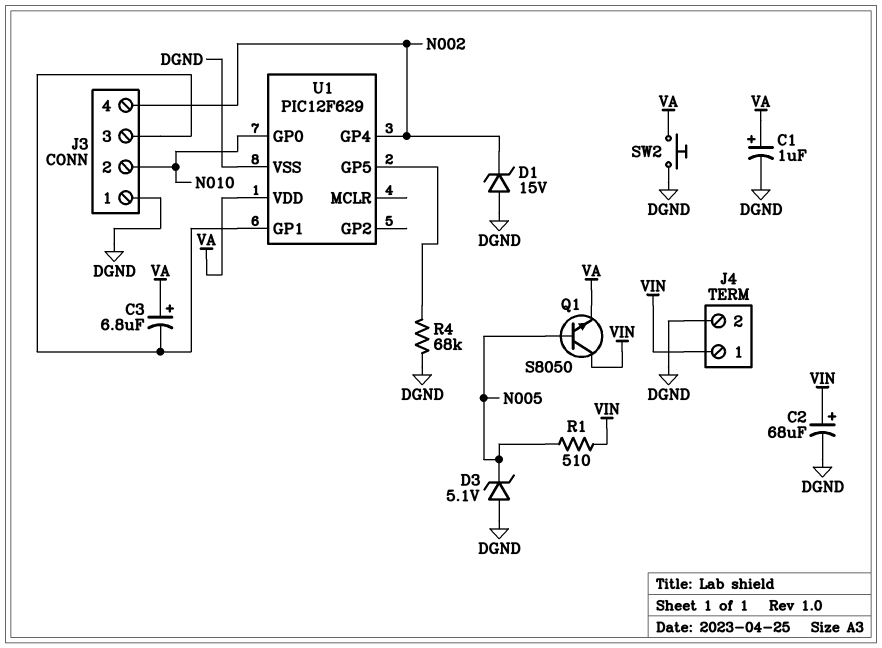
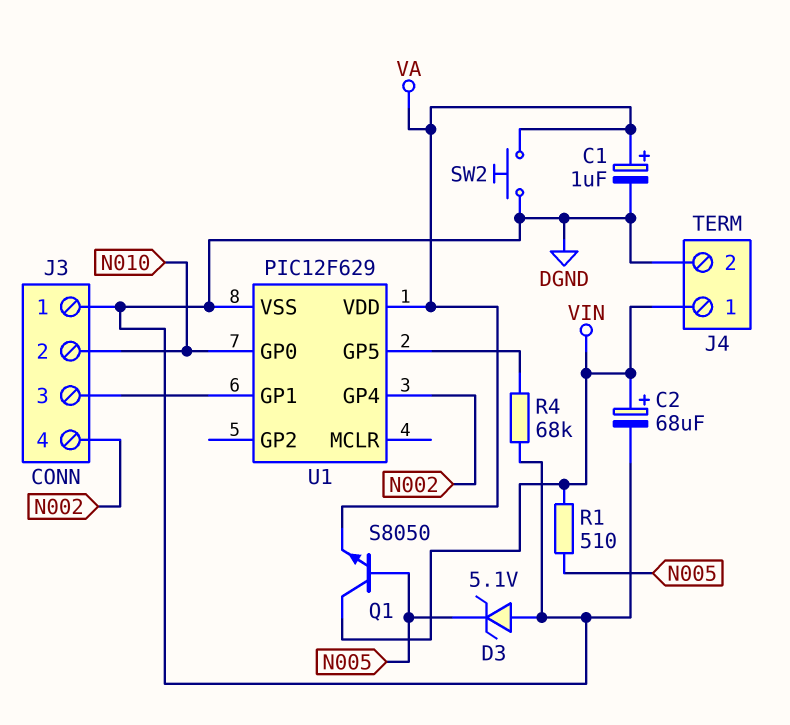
C3: 6.8uF (plus VA, minus J3/3) -> none
D1: zener 15V (A DGND, K N002) -> none

